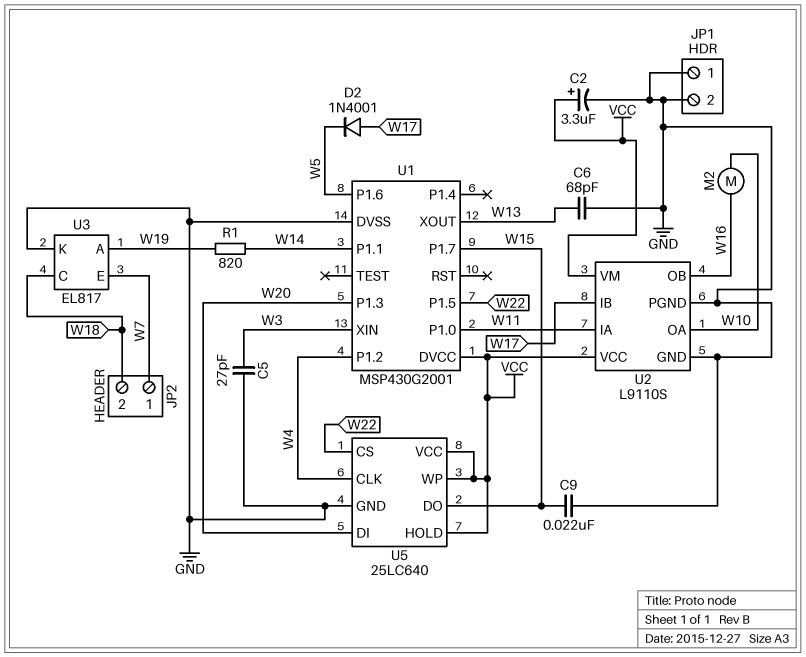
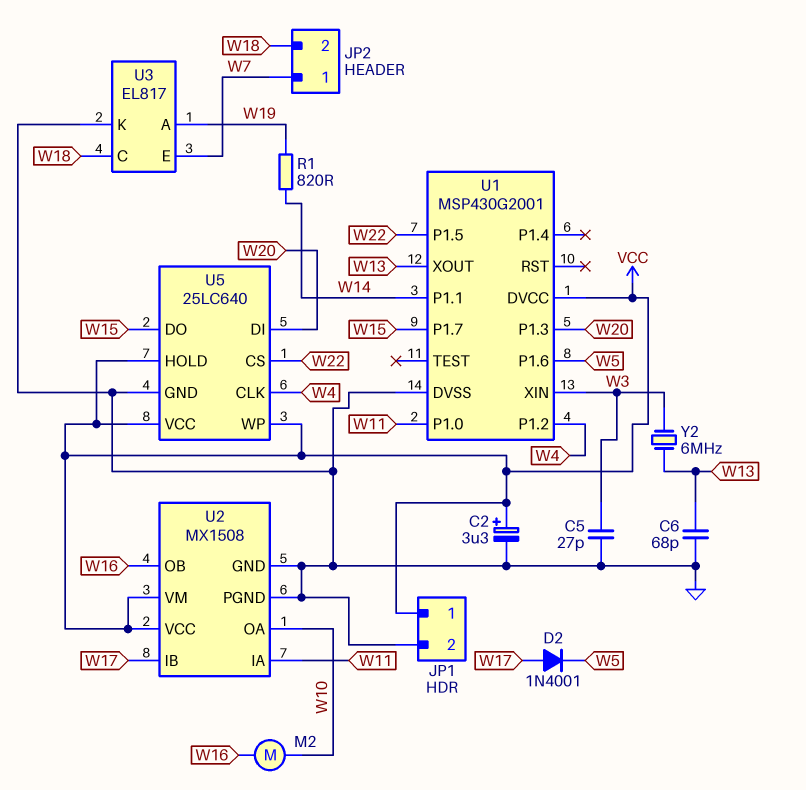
C9: 22nF (GND, W15) -> none
JP1 pin 1: GND -> VCC
U2: L9110S -> MX1508
Y2: none -> 6MHz (W3, W13)

